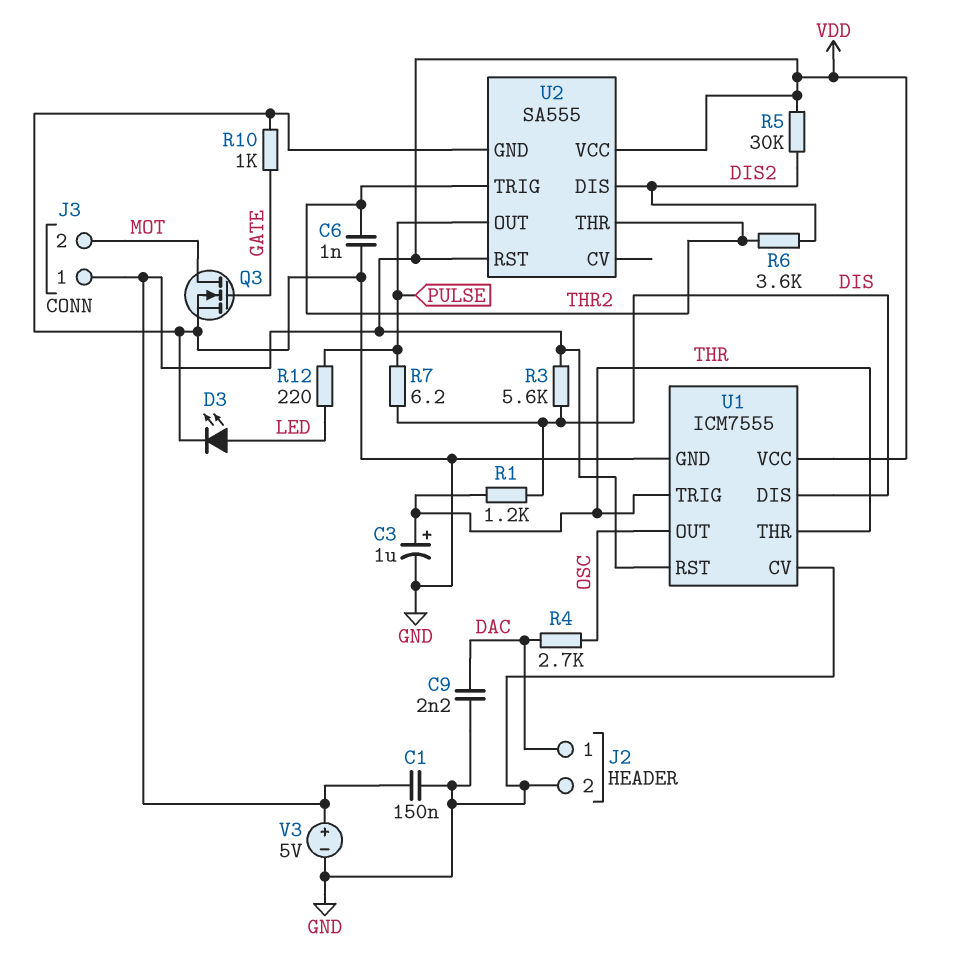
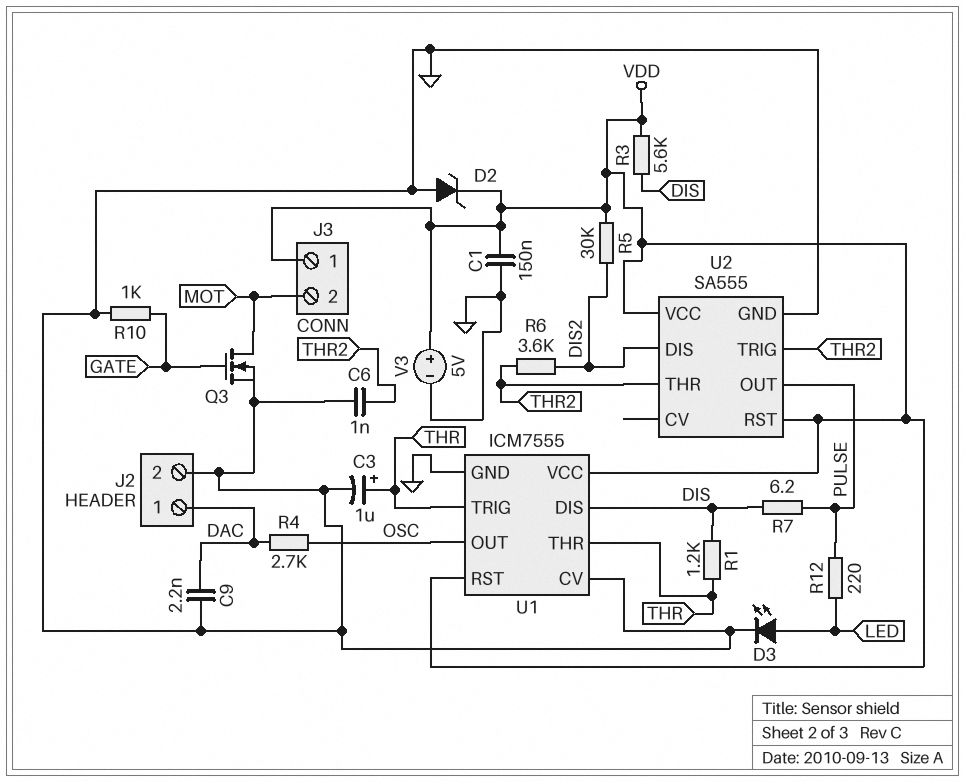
D2: none -> zener (A GND, K VDD)

